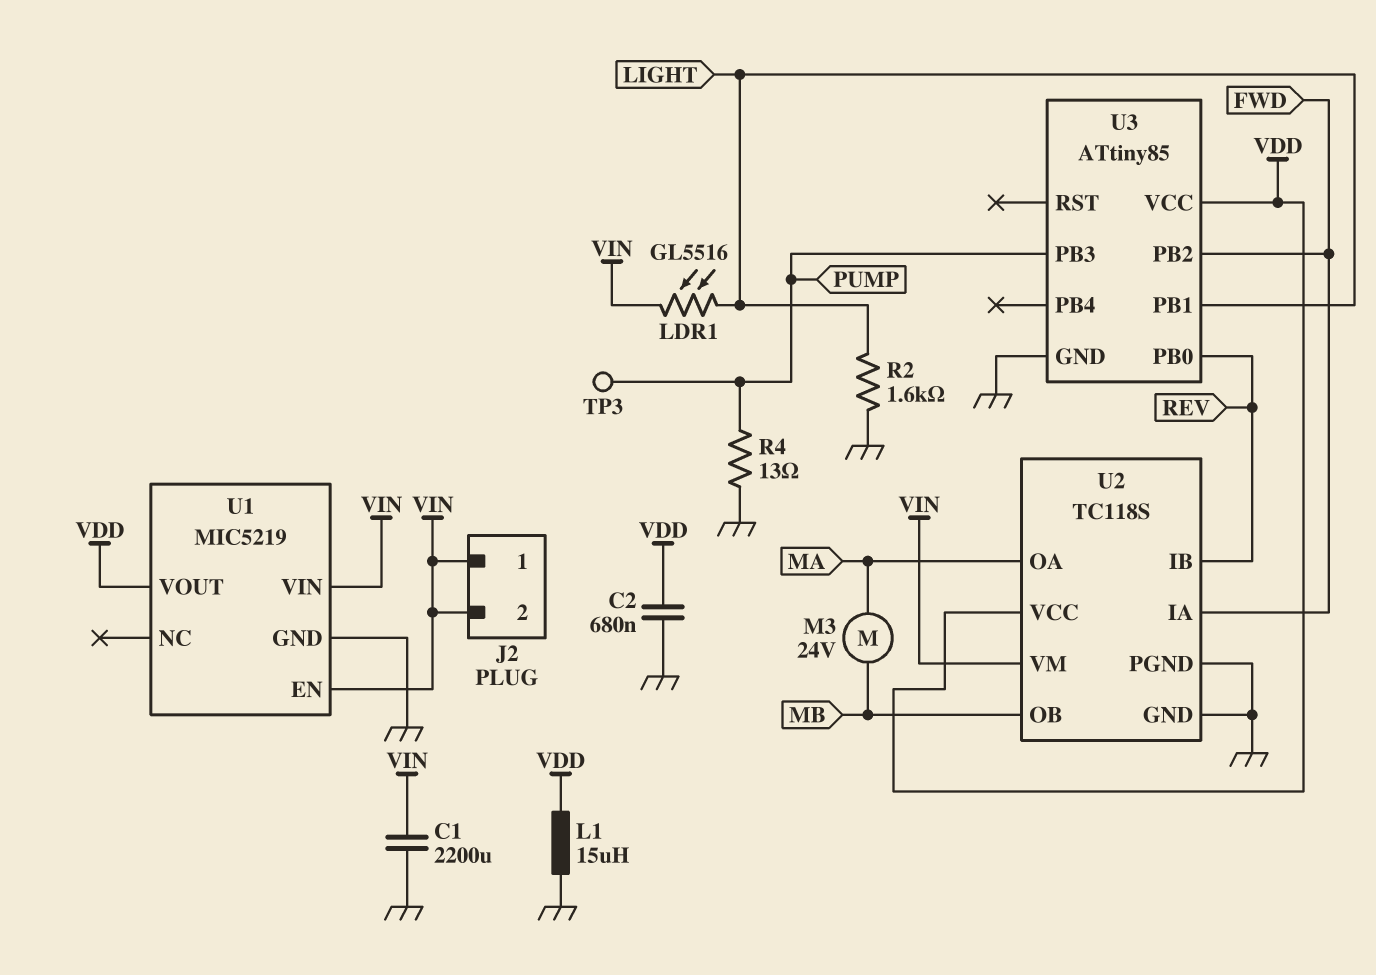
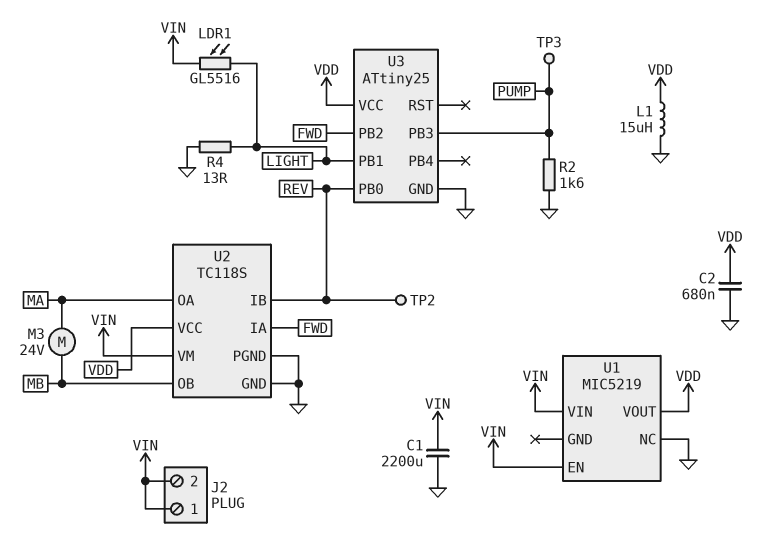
R2: 1.6k (GND, LIGHT) -> 1.6k (GND, PUMP)
R4: 13 (GND, PUMP) -> 13 (GND, LIGHT)
TP2: none -> test point (REV)
U1 pin GND: GND -> none
U1 pin NC: none -> GND
U3: ATtiny85 -> ATtiny25

